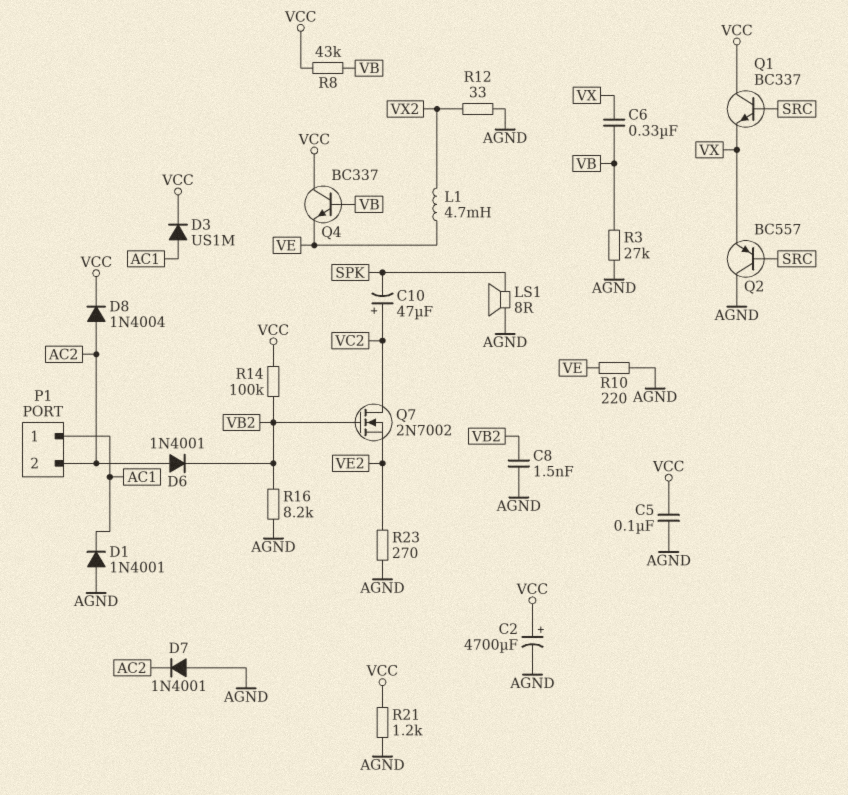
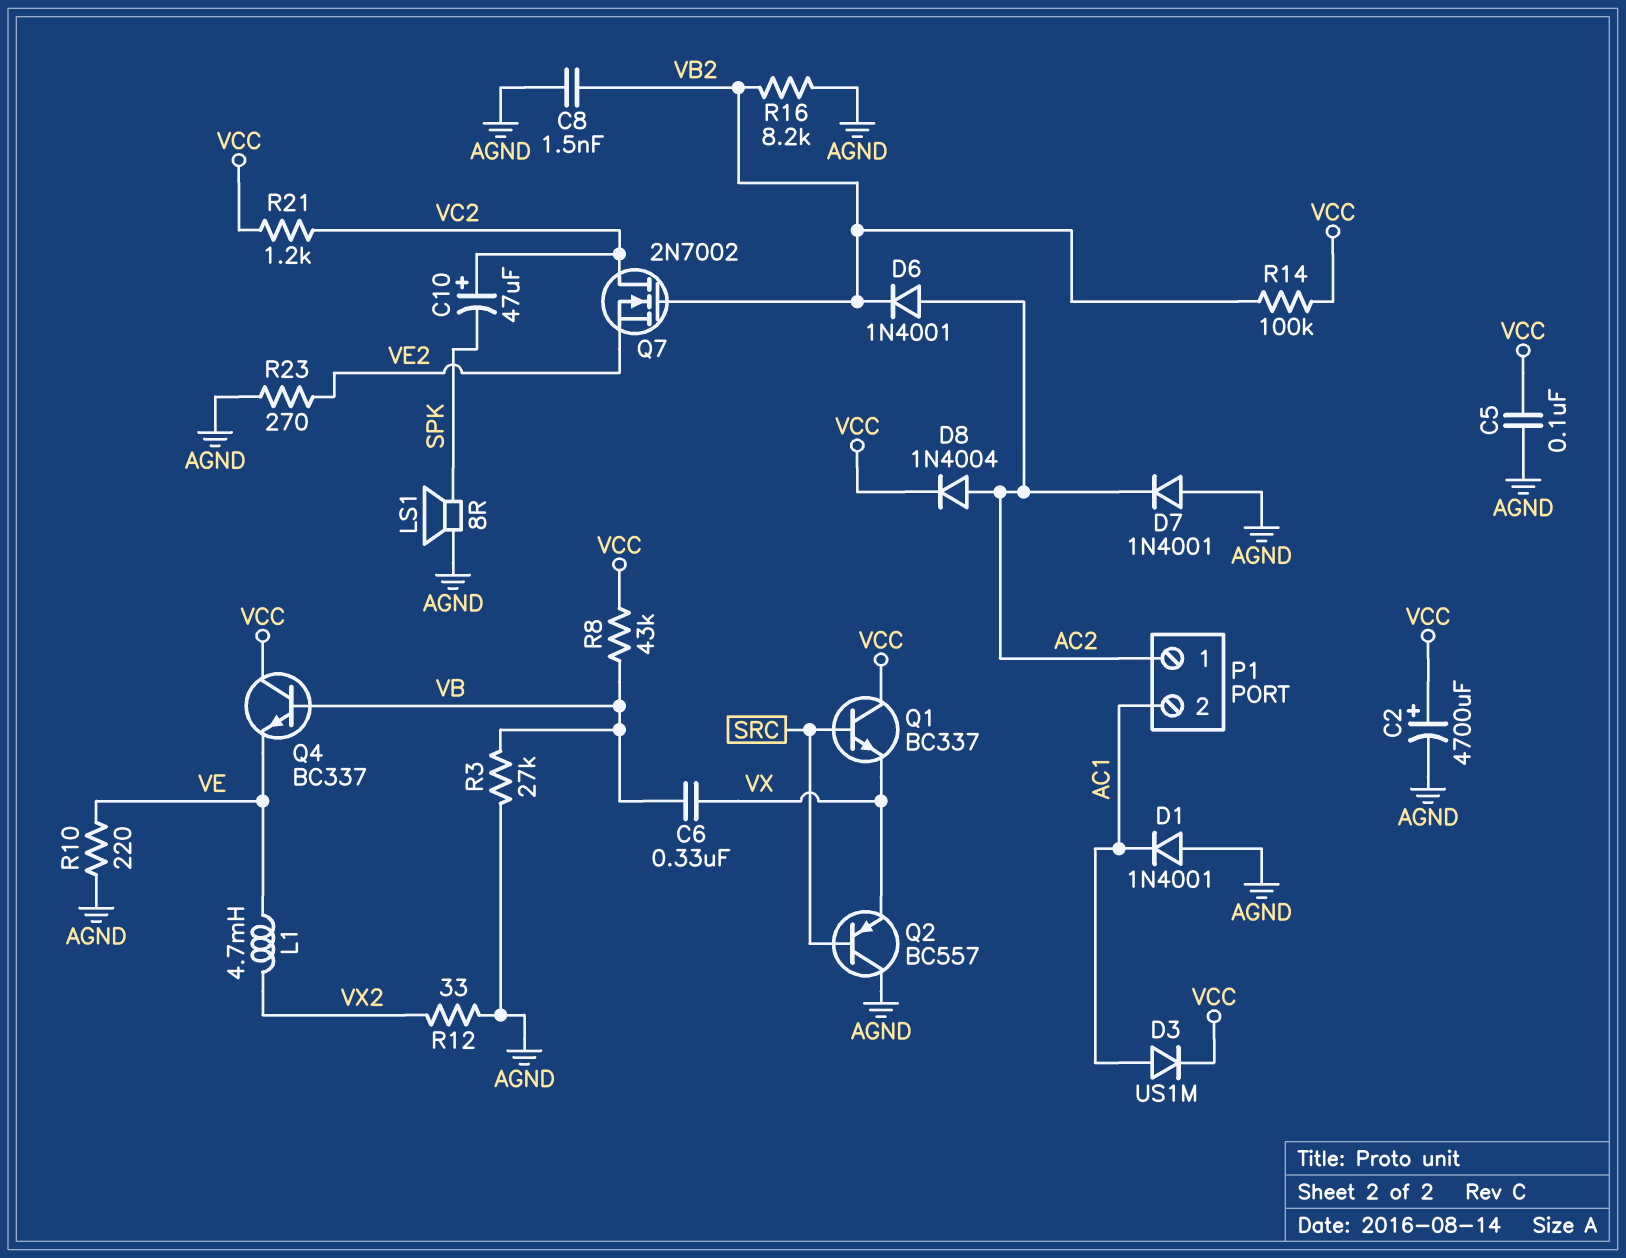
P1 pin 1: AC1 -> AC2
P1 pin 2: AC2 -> AC1
R21: 1.2k (AGND, VCC) -> 1.2k (VC2, VCC)

